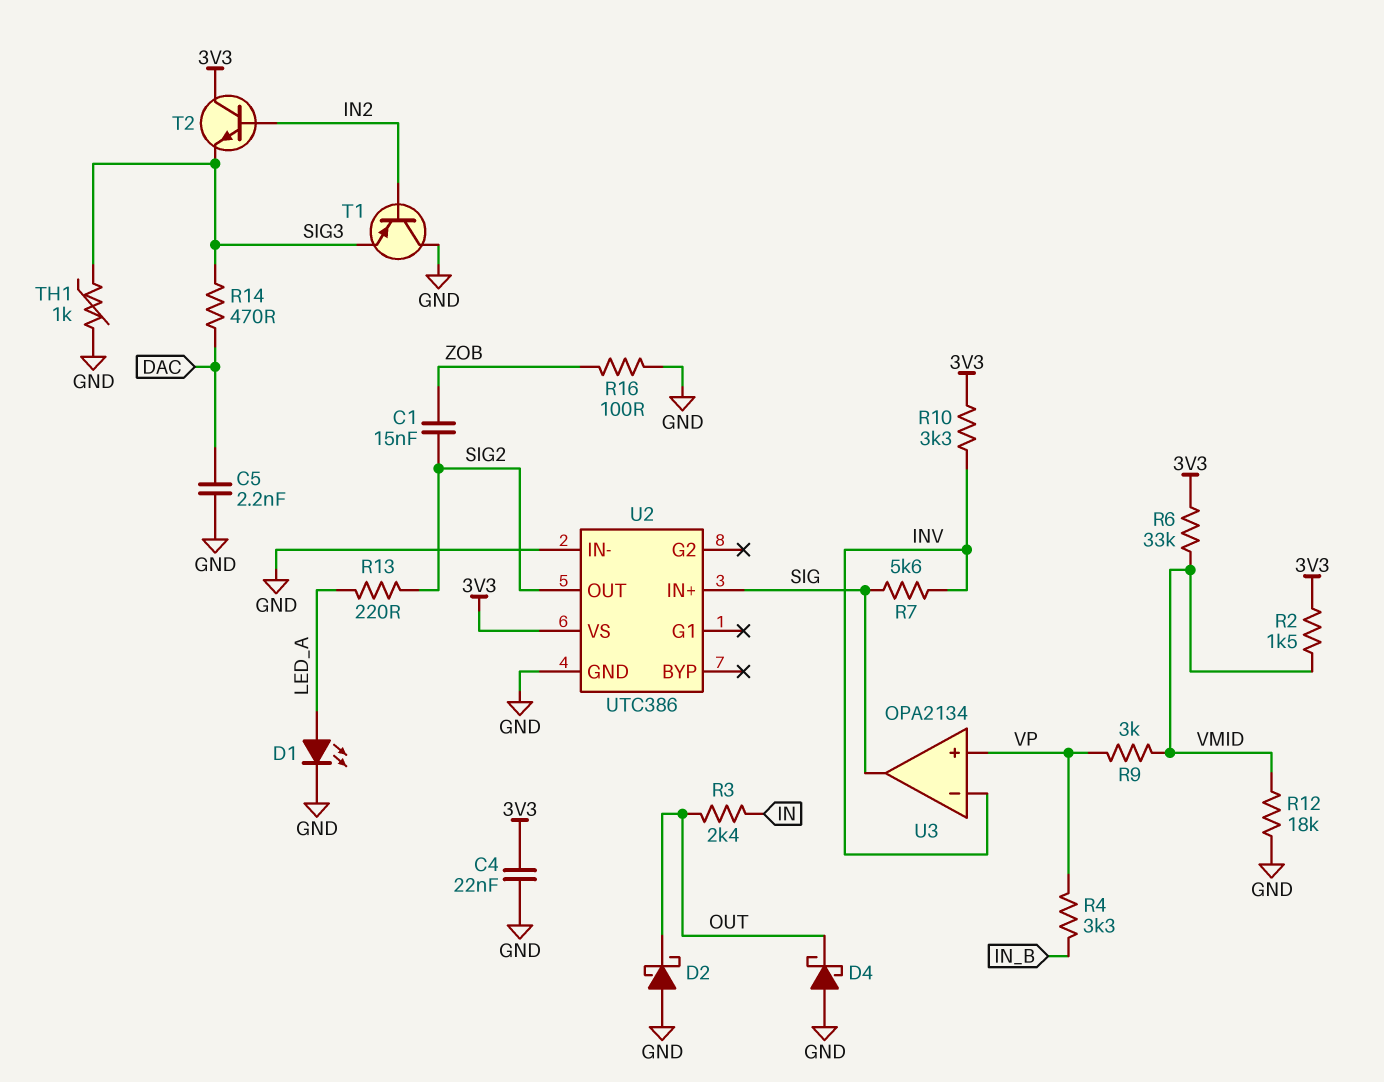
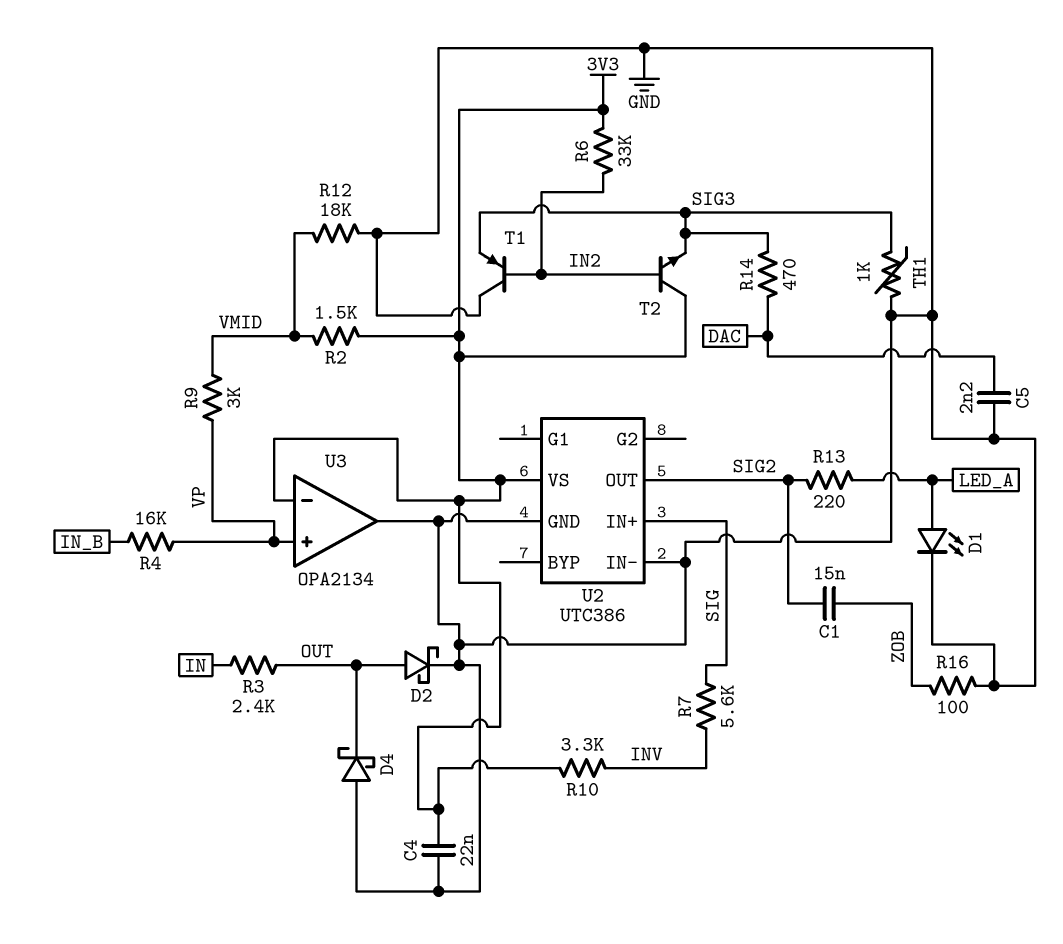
D2: schottky (A GND, K OUT) -> schottky (A OUT, K GND)
R4: 3.3k (IN_B, VP) -> 16k (IN_B, VP)
R6: 33k (3V3, VMID) -> 33k (3V3, IN2)
U3 pin in-: INV -> 3V3
U3 pin out: SIG -> GND

